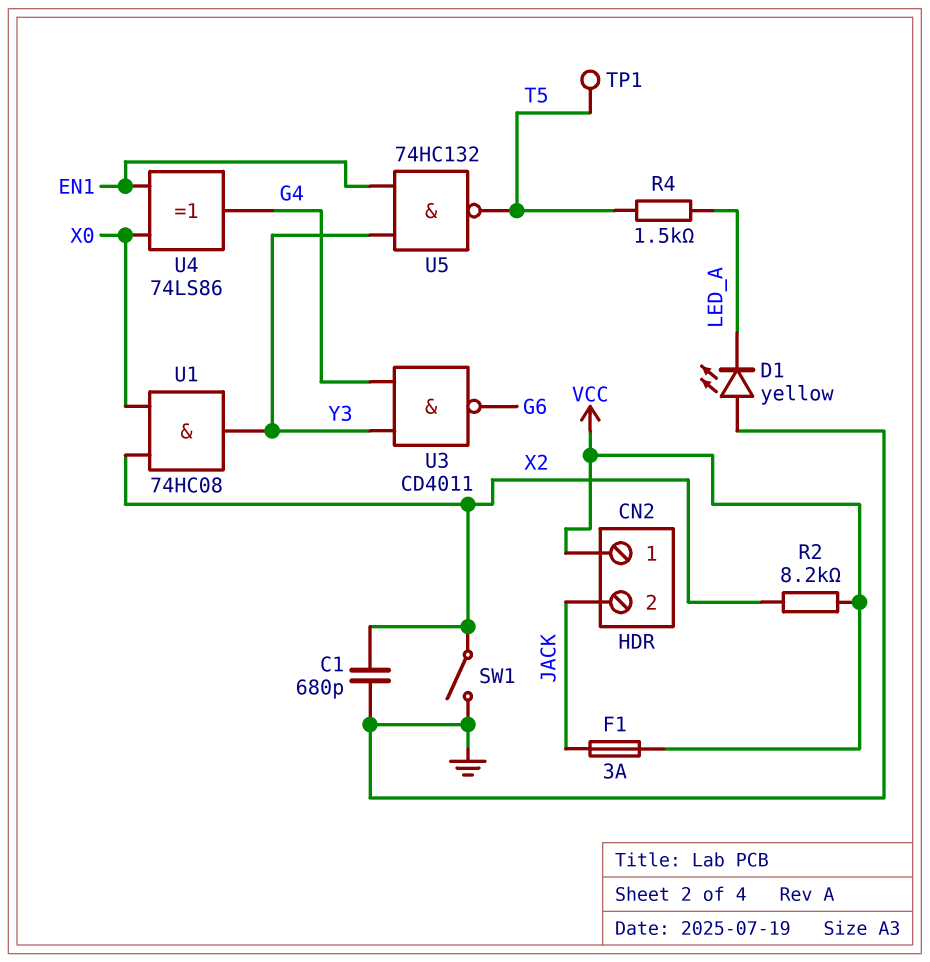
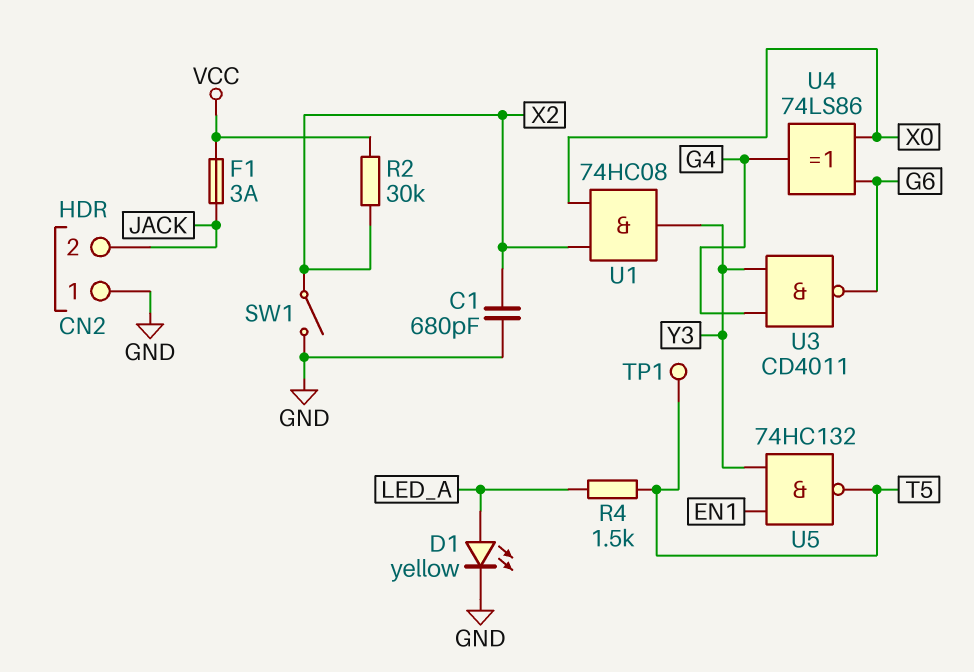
CN2 pin 1: VCC -> GND
D1: LED yellow (A GND, K LED_A) -> LED yellow (A LED_A, K GND)
R2: 8.2k (VCC, X2) -> 30k (VCC, X2)
U4: XOR 74LS86 (in EN1, in X0, out G4) -> XOR 74LS86 (in G6, in X0, out G4)

